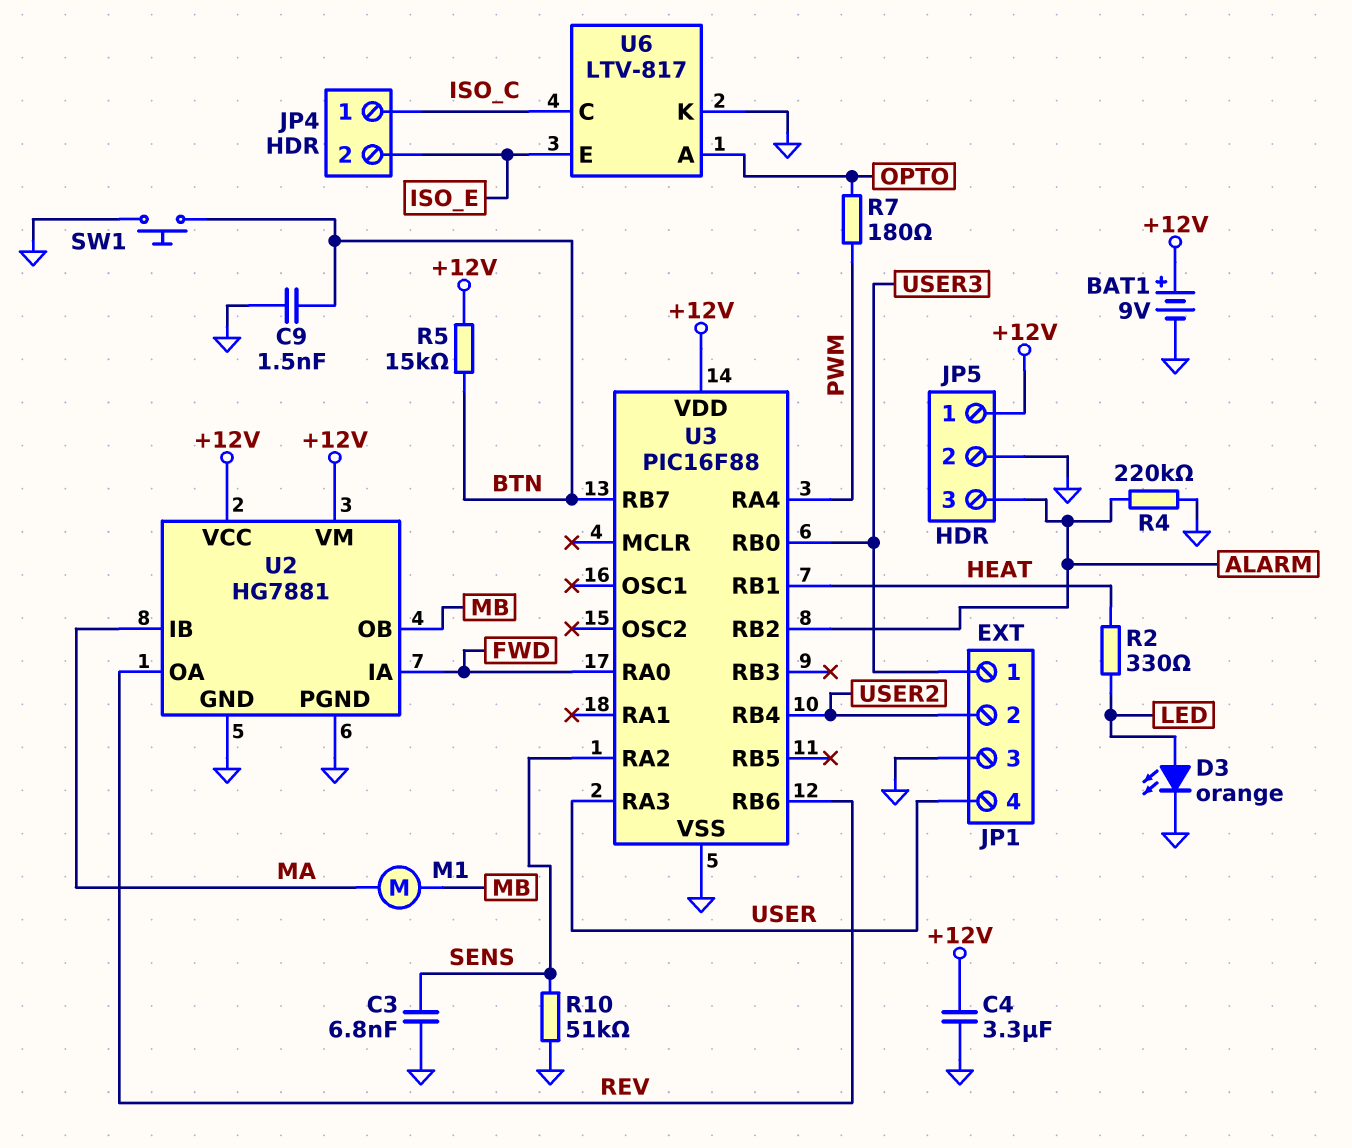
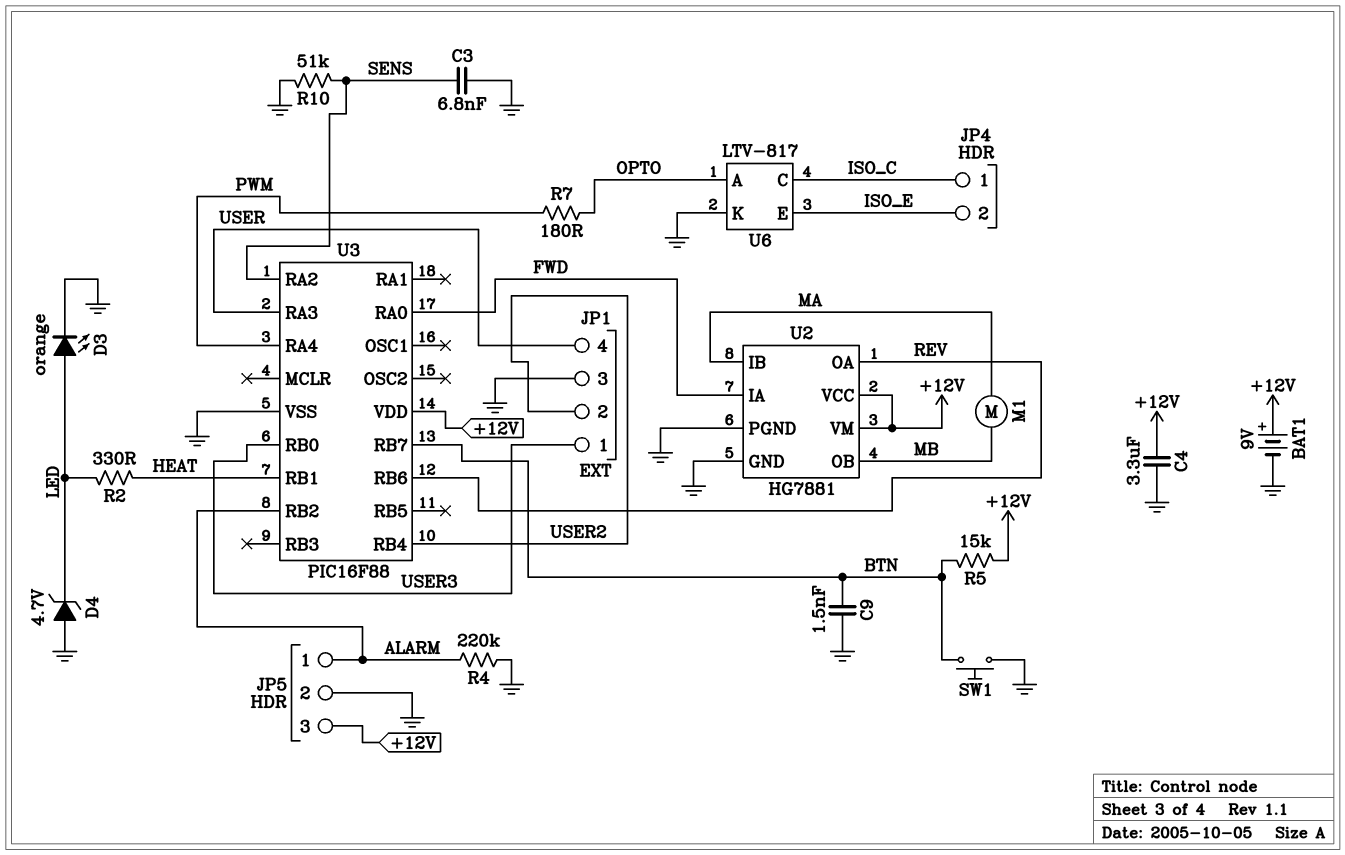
D4: none -> zener 4.7V (A GND, K LED)
JP5 pin 1: +12V -> ALARM
JP5 pin 3: ALARM -> +12V

